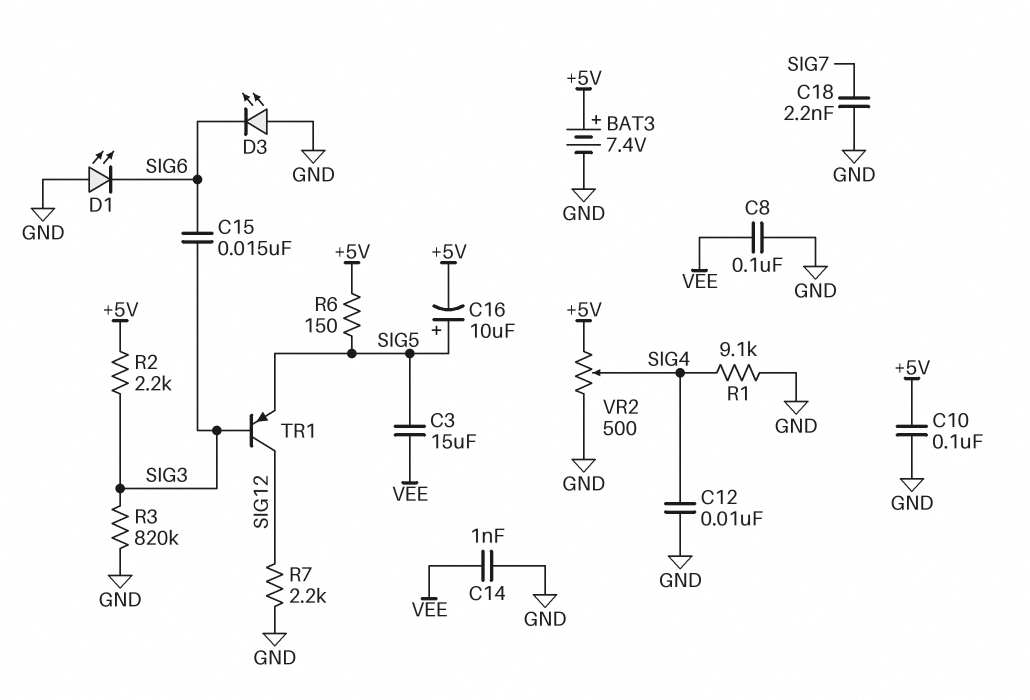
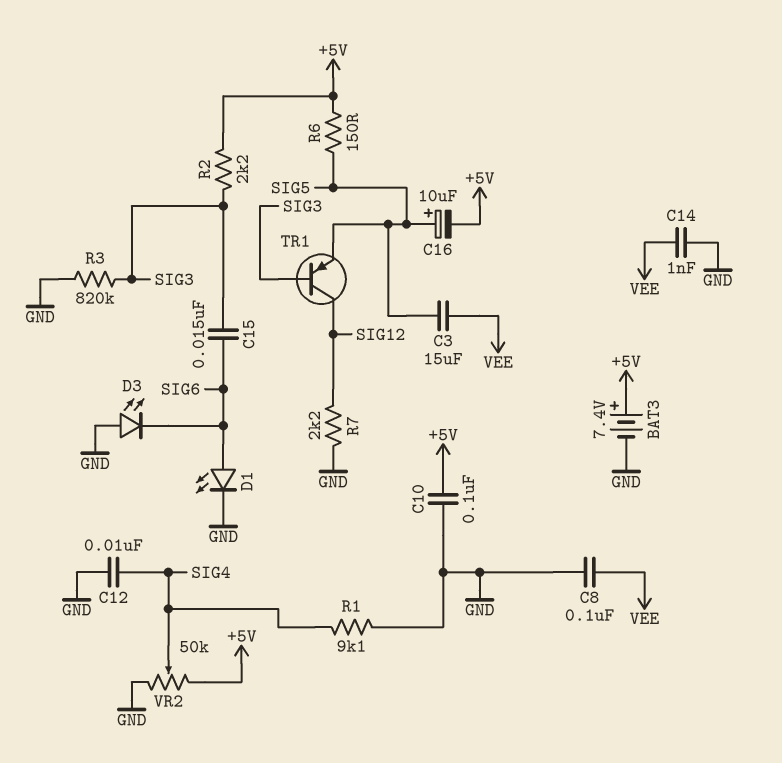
C18: 2.2nF (GND, SIG7) -> none
D1: LED (A GND, K SIG6) -> LED (A SIG6, K GND)
VR2: 500 (+5V, GND, wiper SIG4) -> 50k (+5V, GND, wiper SIG4)

